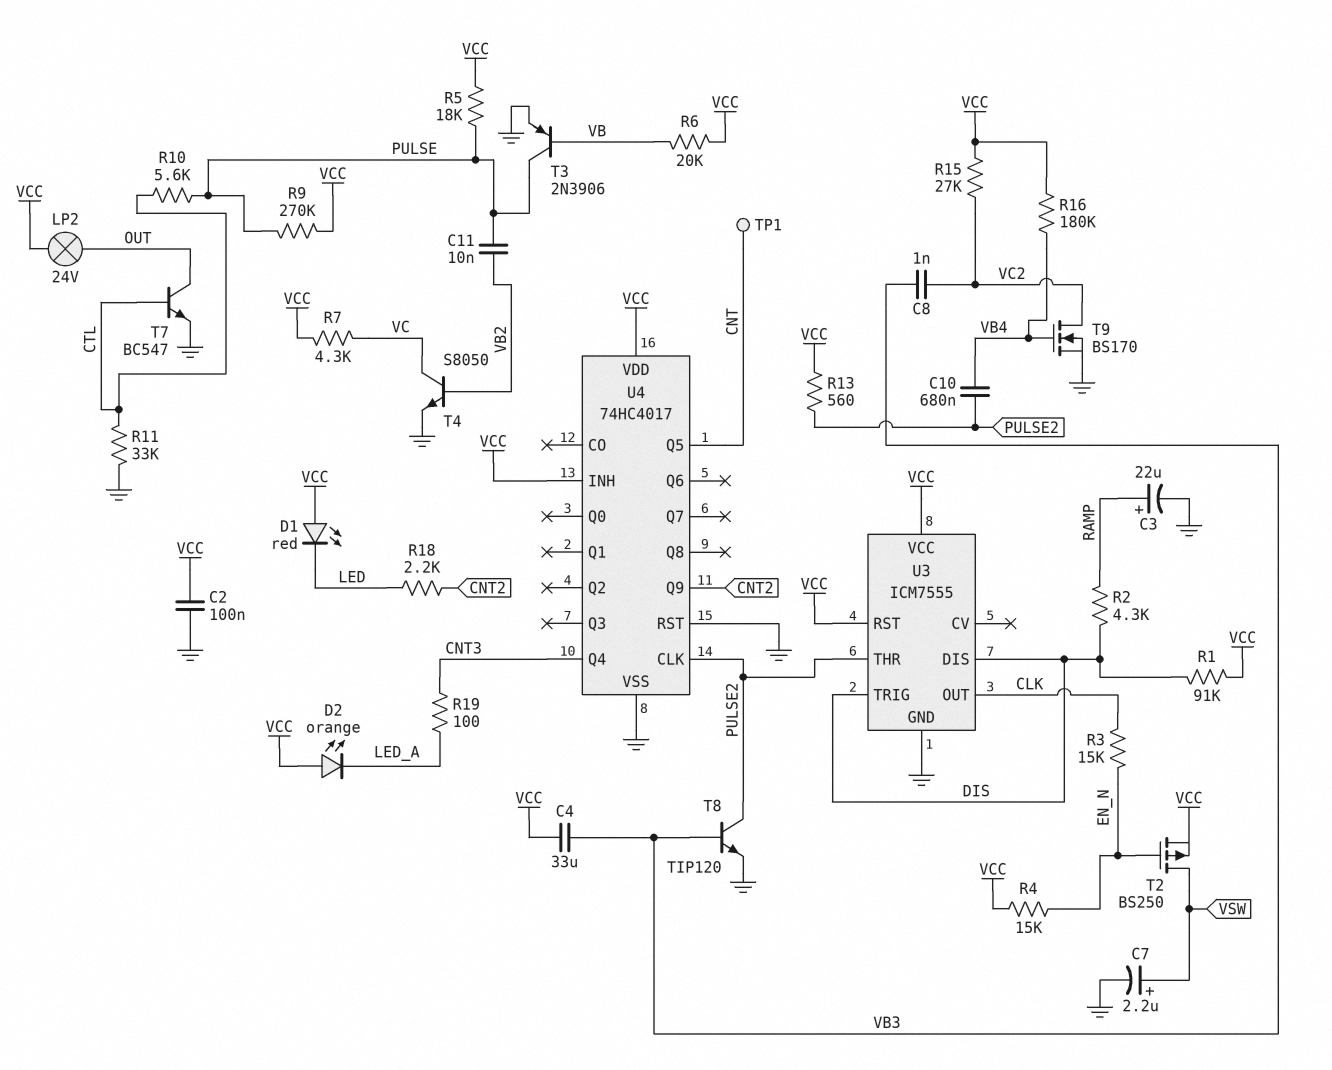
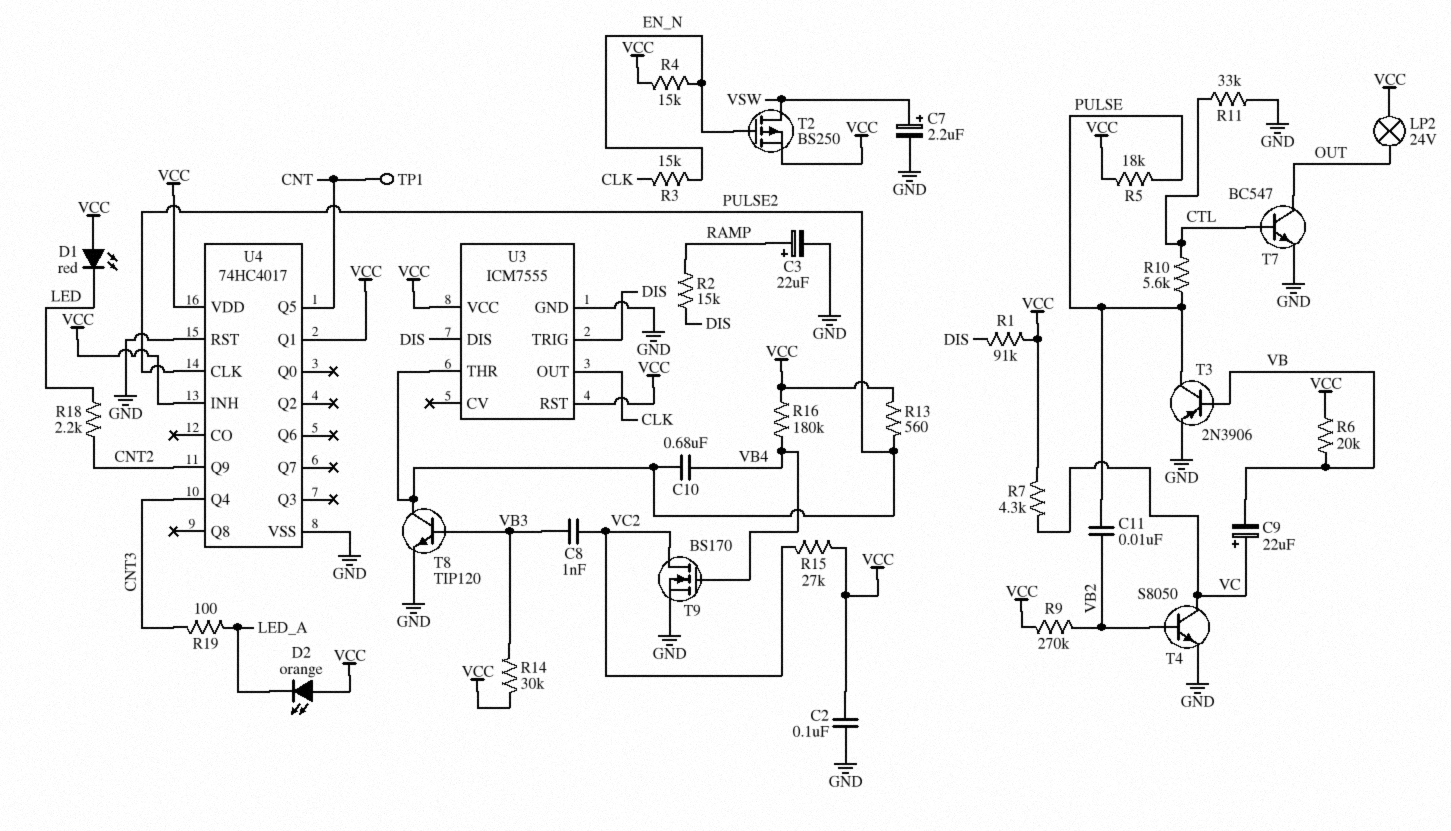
C4: 33uF (VB3, VCC) -> none
C9: none -> 22uF (plus VC, minus VB)
R2: 4.3k (DIS, RAMP) -> 15k (DIS, RAMP)
R9: 270k (PULSE, VCC) -> 270k (VB2, VCC)
R14: none -> 30k (VB3, VCC)
U4 pin Q1: none -> VCC

